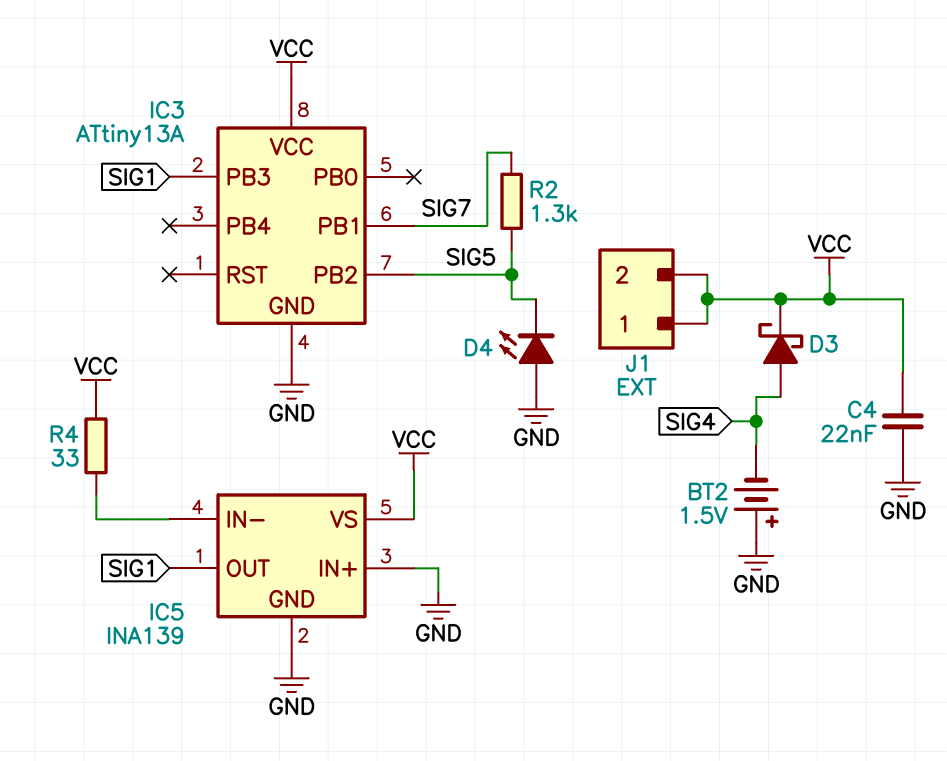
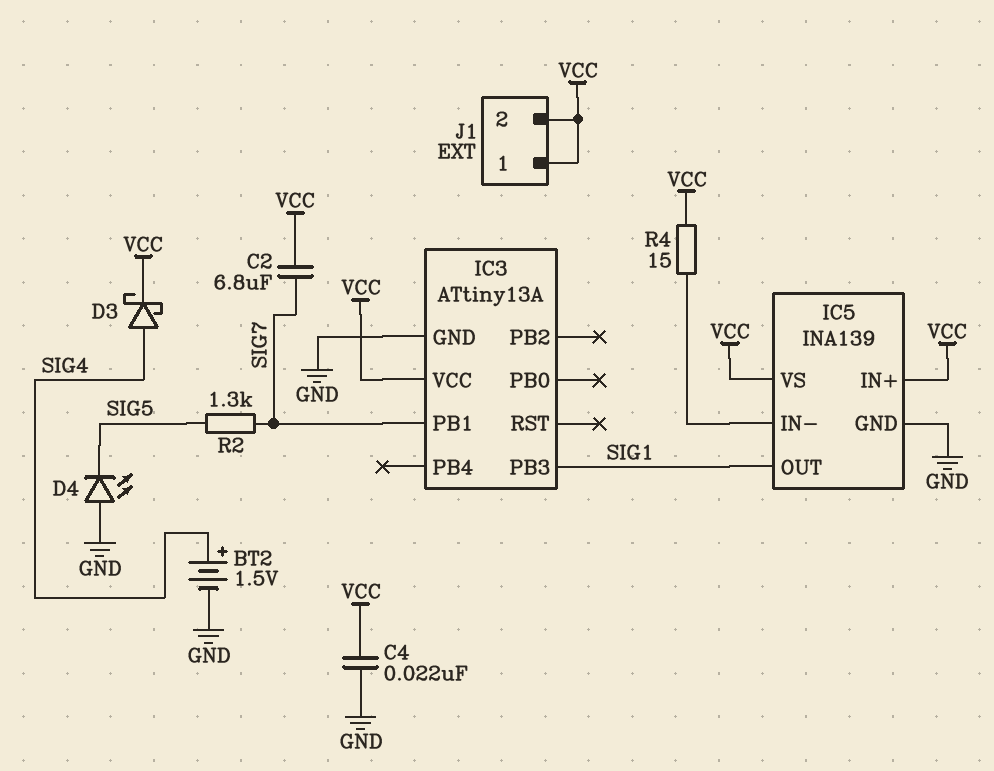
BT2: 1.5V (plus GND, minus SIG4) -> 1.5V (plus SIG4, minus GND)
C2: none -> 6.8uF (SIG7, VCC)
IC3 pin PB2: SIG5 -> none
IC5 pin IN+: GND -> VCC
R4: 33 (IC5/IN-, VCC) -> 15 (IC5/IN-, VCC)

